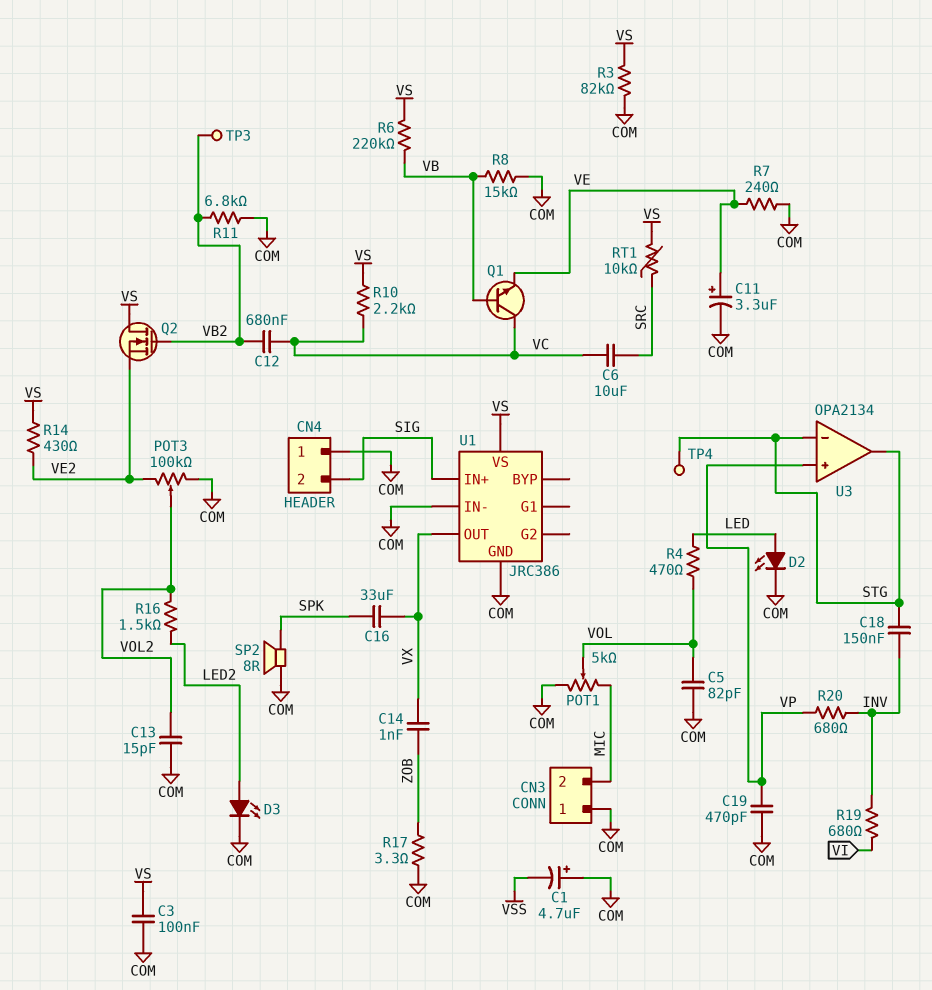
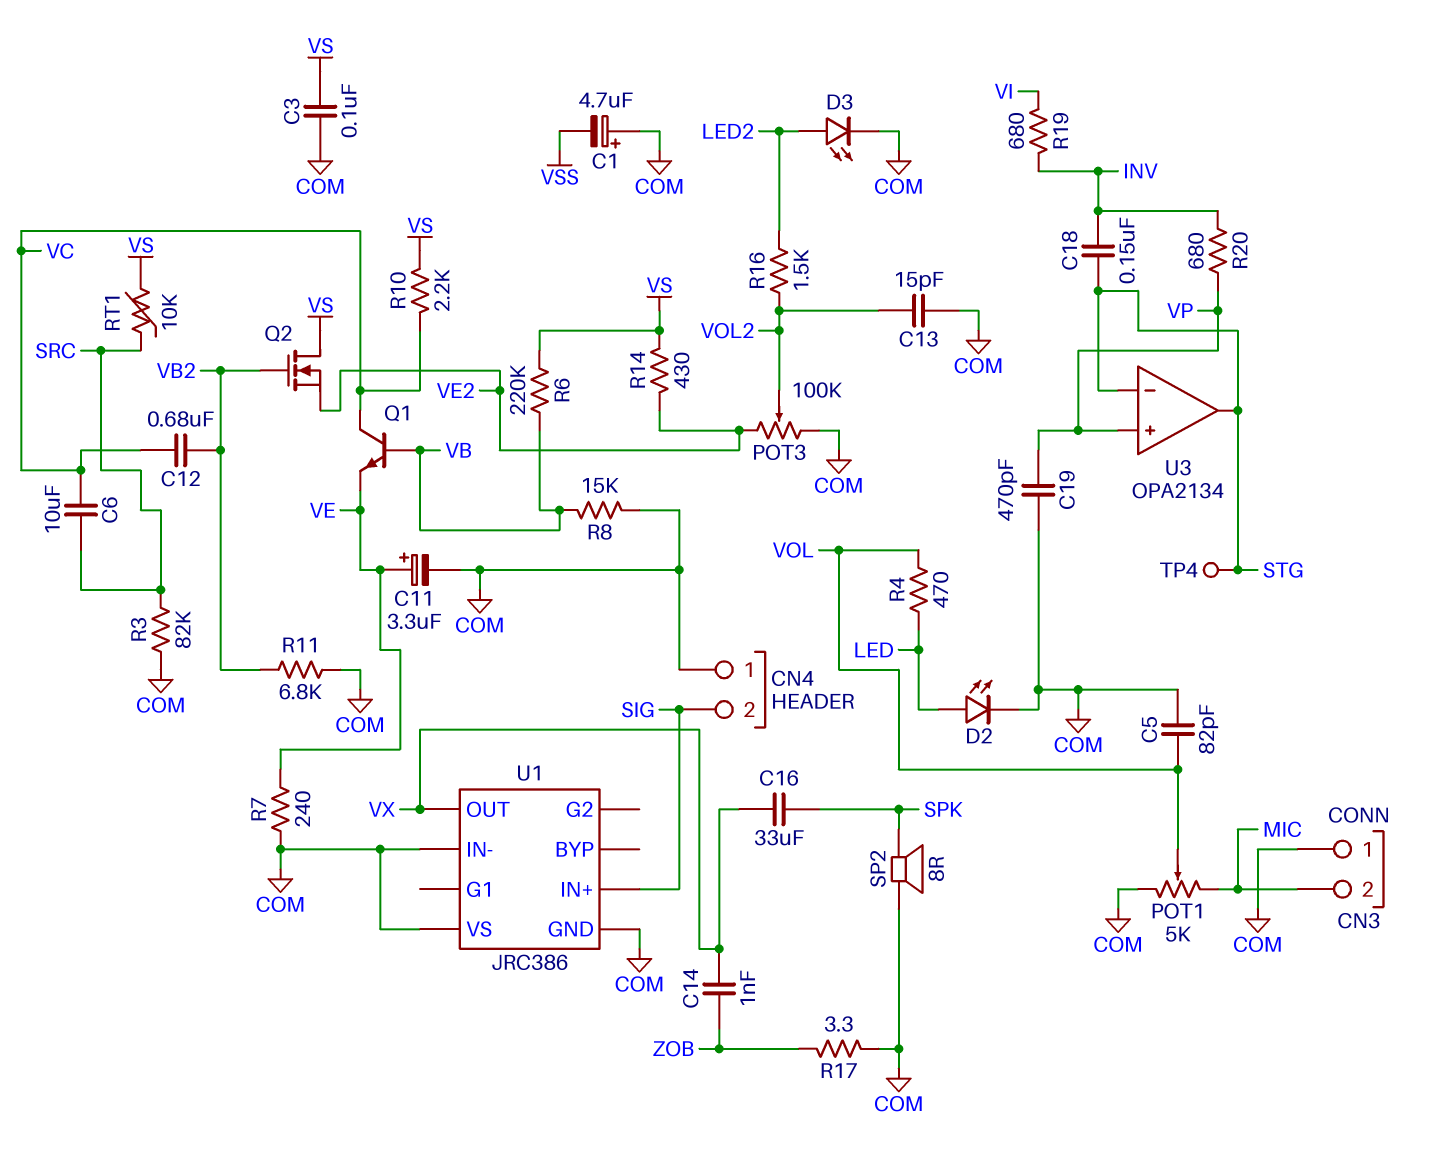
R3: 82k (COM, VS) -> 82k (COM, SRC)
TP3: test point (VB2) -> none
U1 pin VS: VS -> COM

